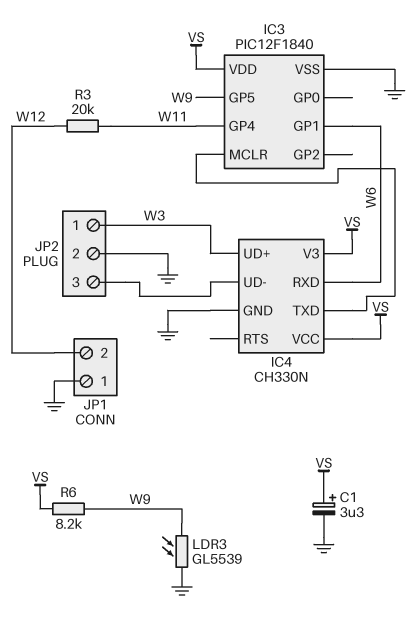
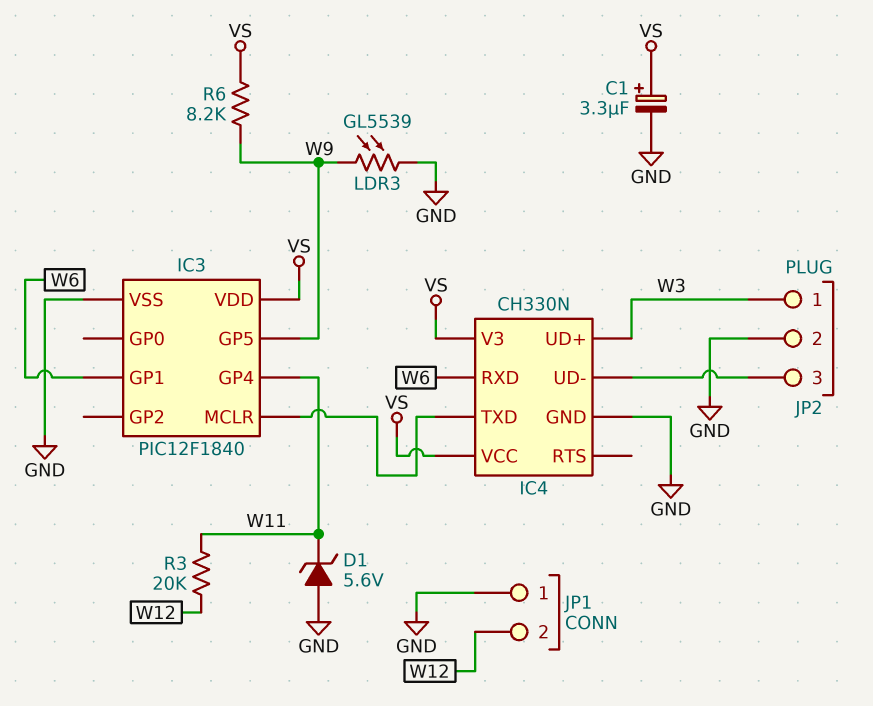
D1: none -> zener 5.6V (A GND, K W11)

